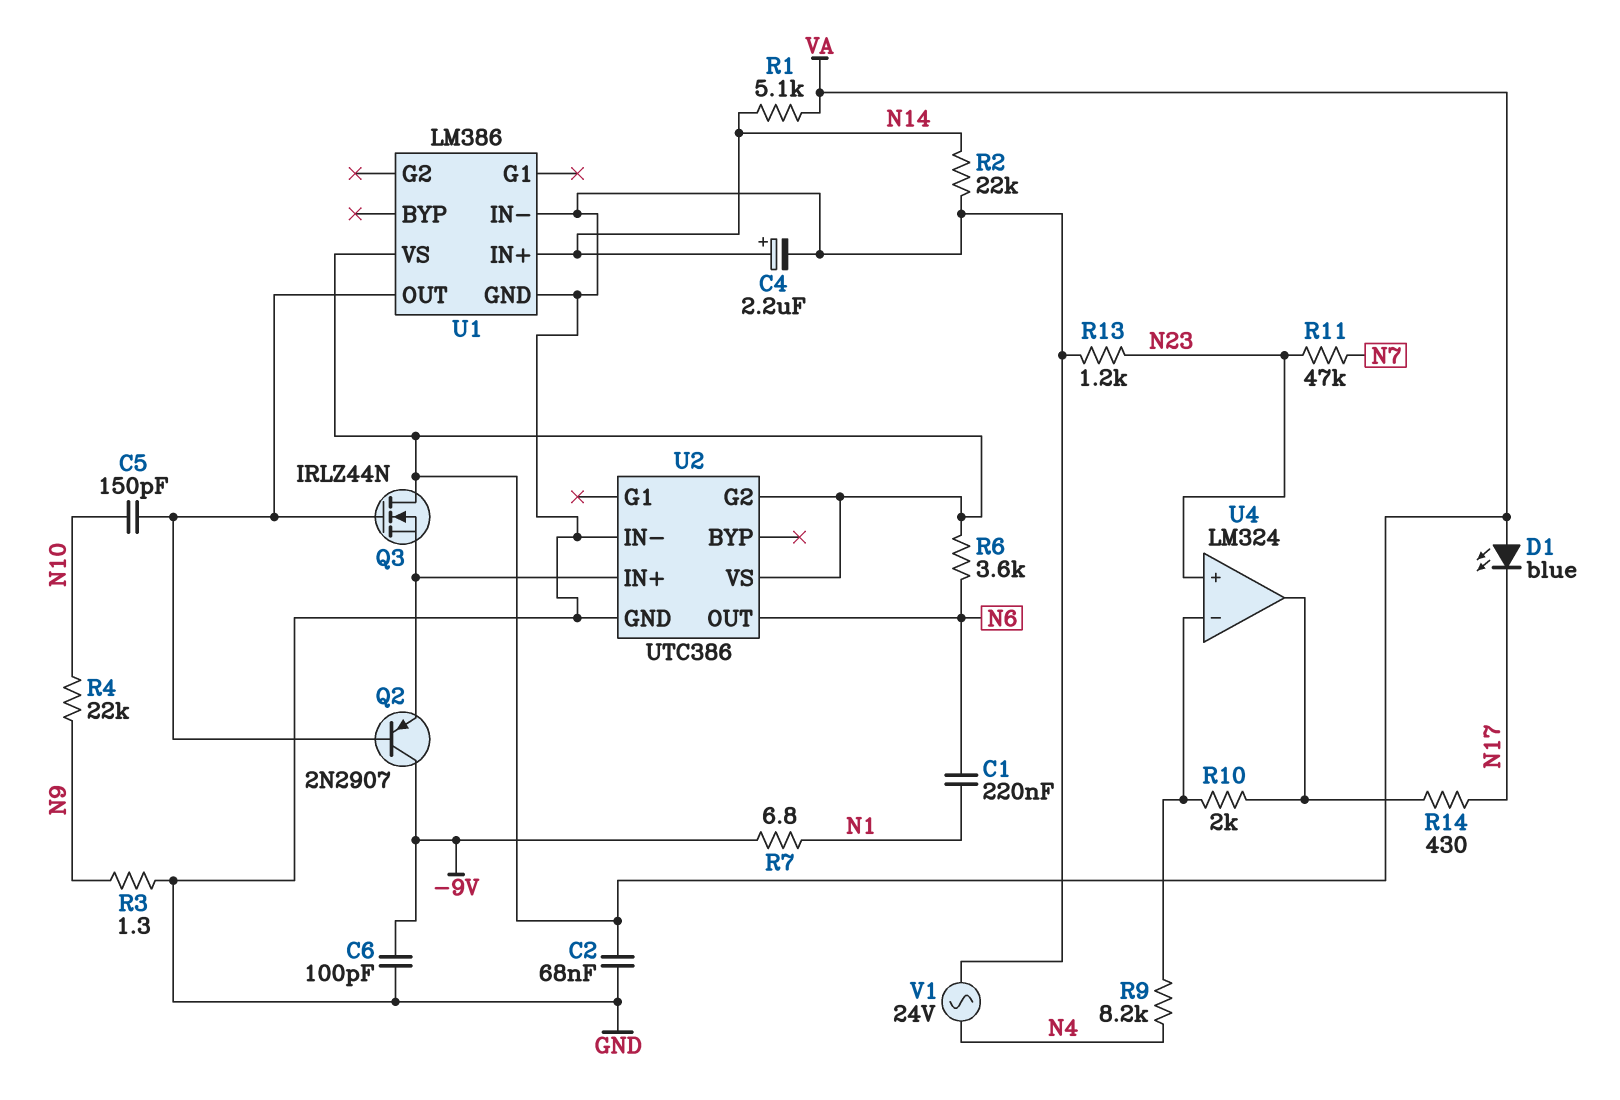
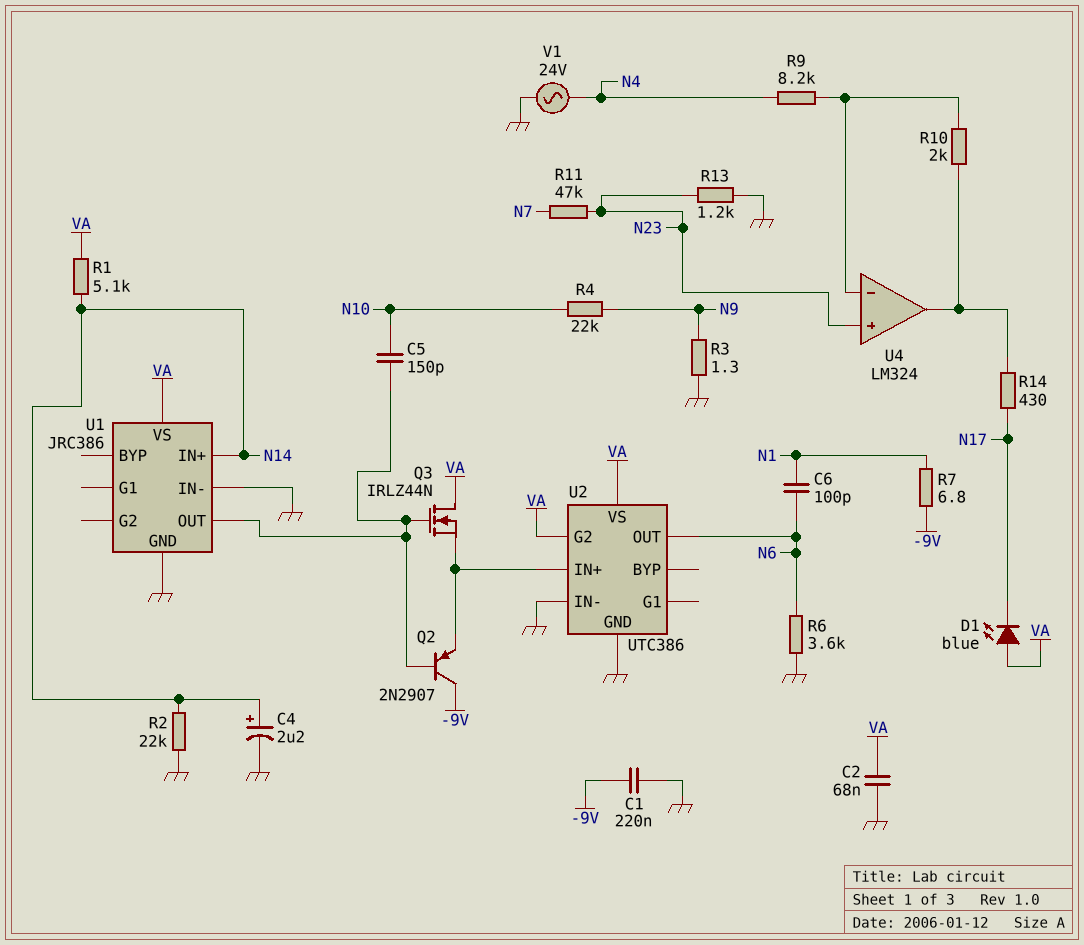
C1: 220nF (N1, N6) -> 220nF (-9V, GND)
C6: 100pF (-9V, GND) -> 100pF (N1, N6)
R6: 3.6k (N6, VA) -> 3.6k (GND, N6)
U1: LM386 -> JRC386

